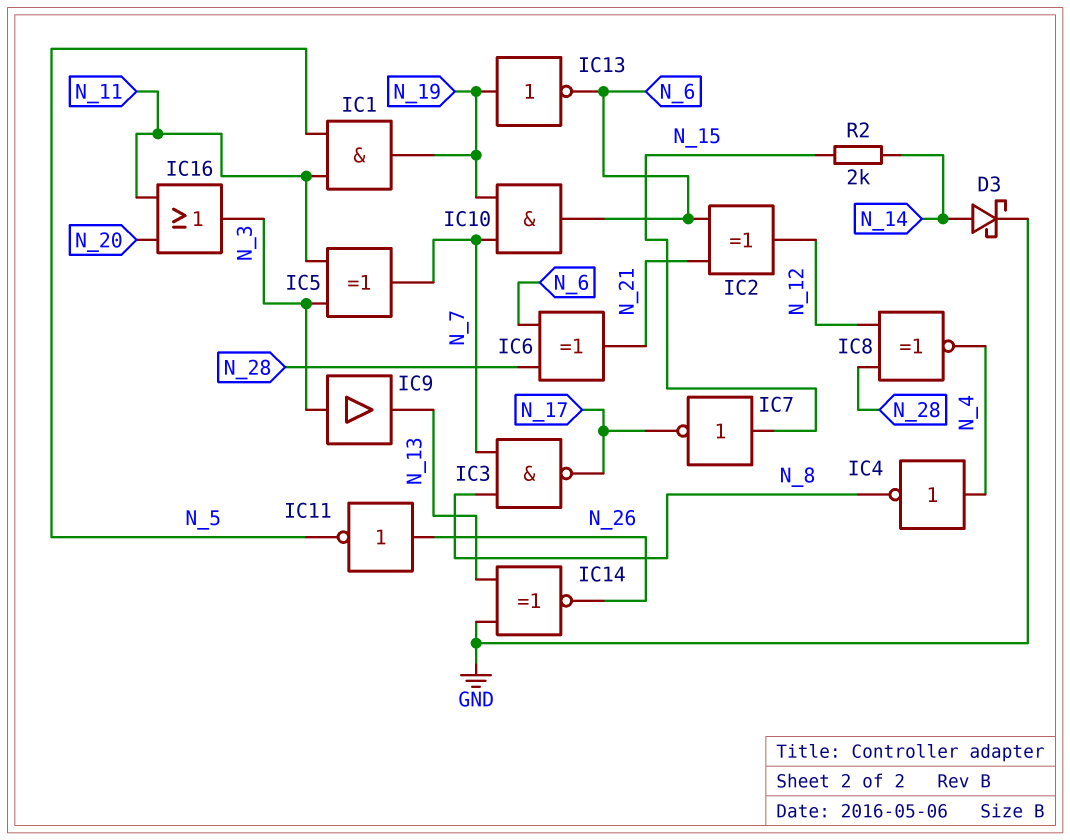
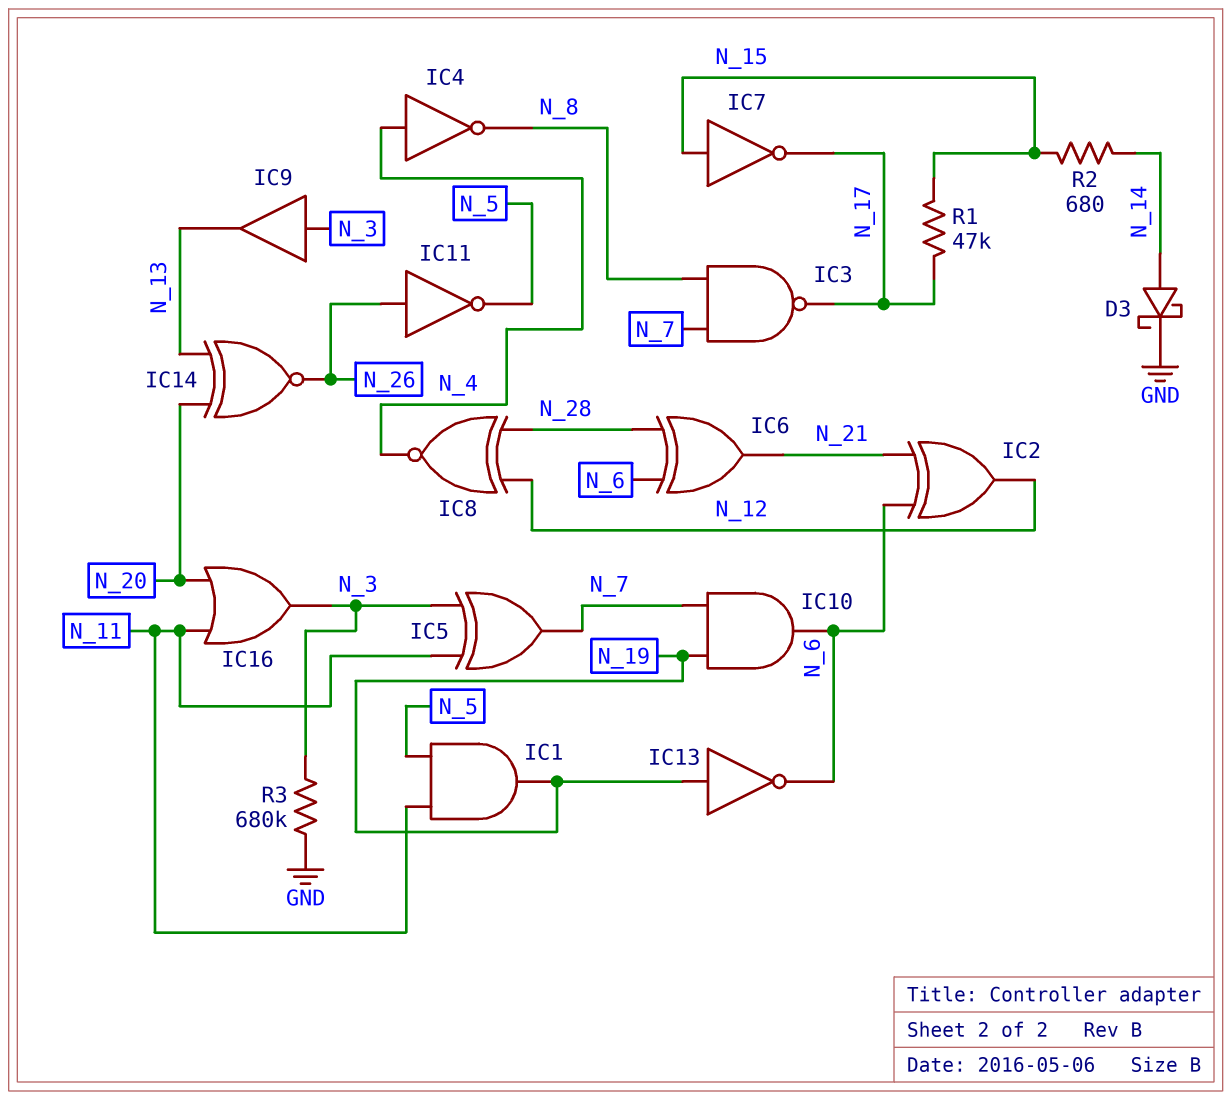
IC14: XNOR (in GND, in N_13, out N_26) -> XNOR (in N_13, in N_20, out N_26)
R1: none -> 47k (N_15, N_17)
R2: 2k (N_14, N_15) -> 680 (N_14, N_15)
R3: none -> 680k (GND, N_3)

